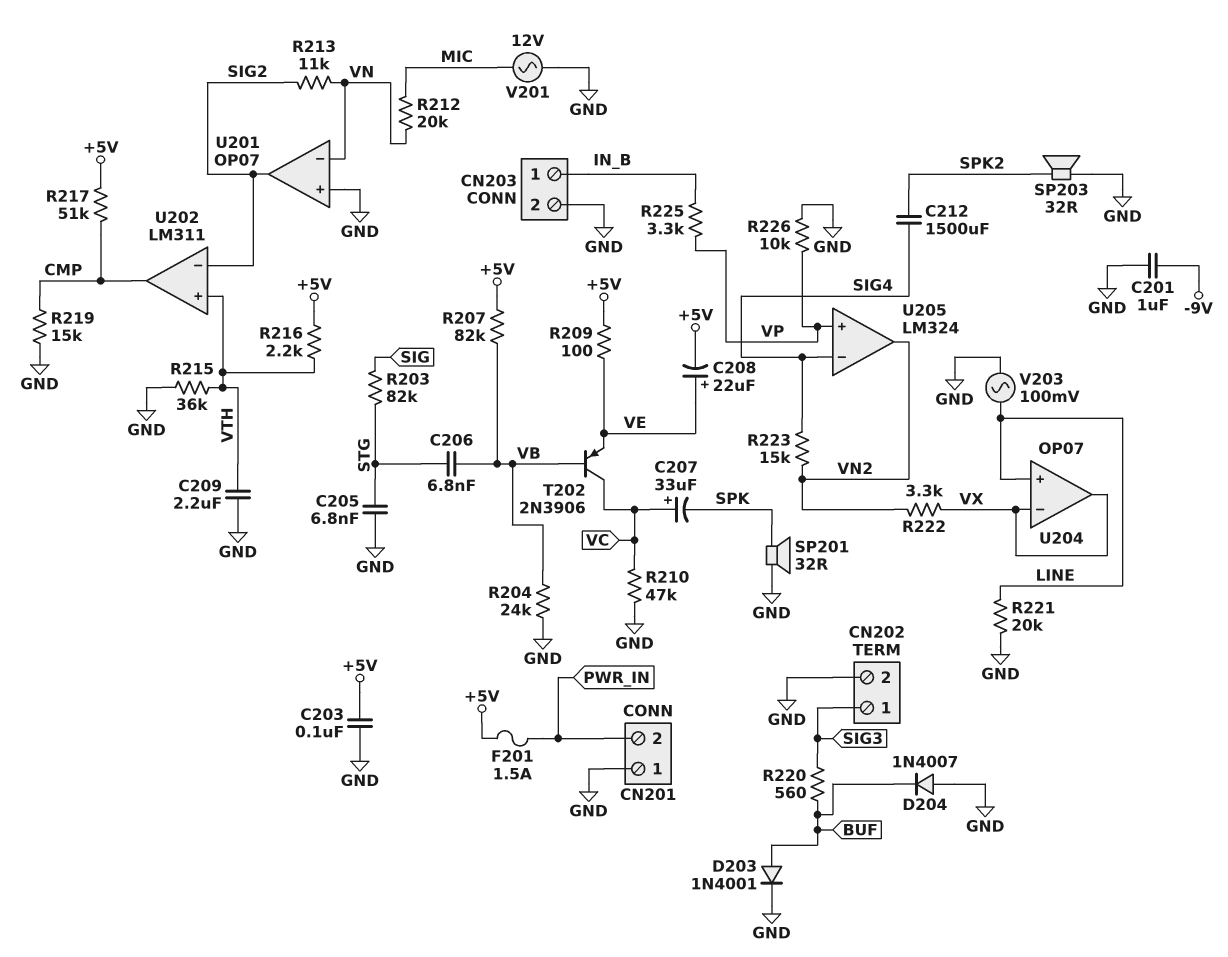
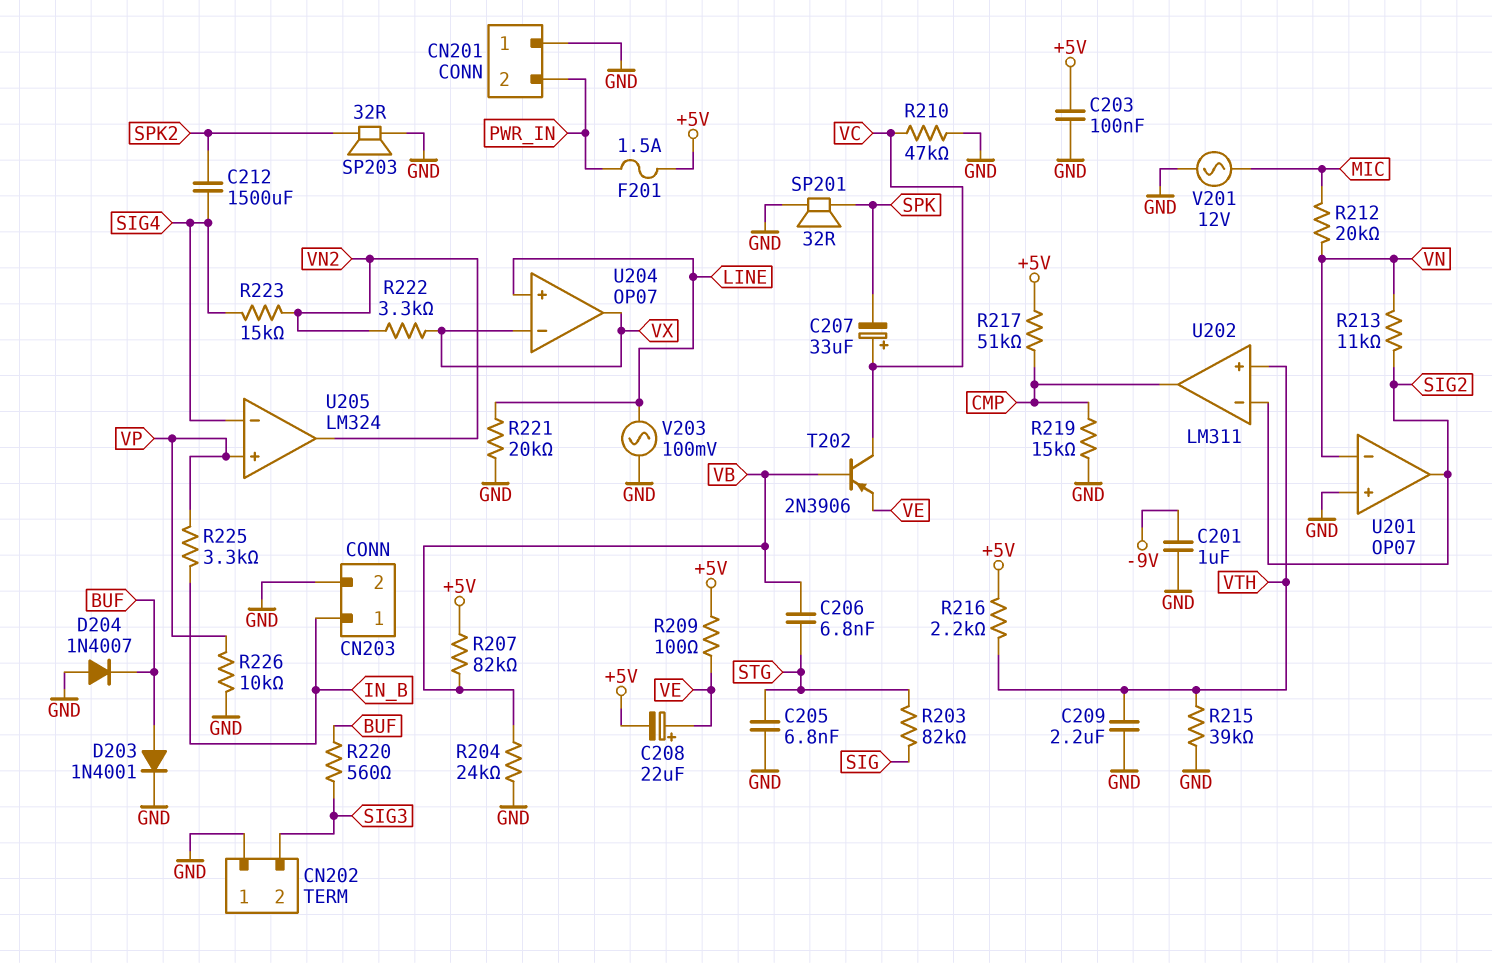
CN202 pin 1: SIG3 -> GND
CN202 pin 2: GND -> SIG3
R215: 36k (GND, VTH) -> 39k (GND, VTH)

